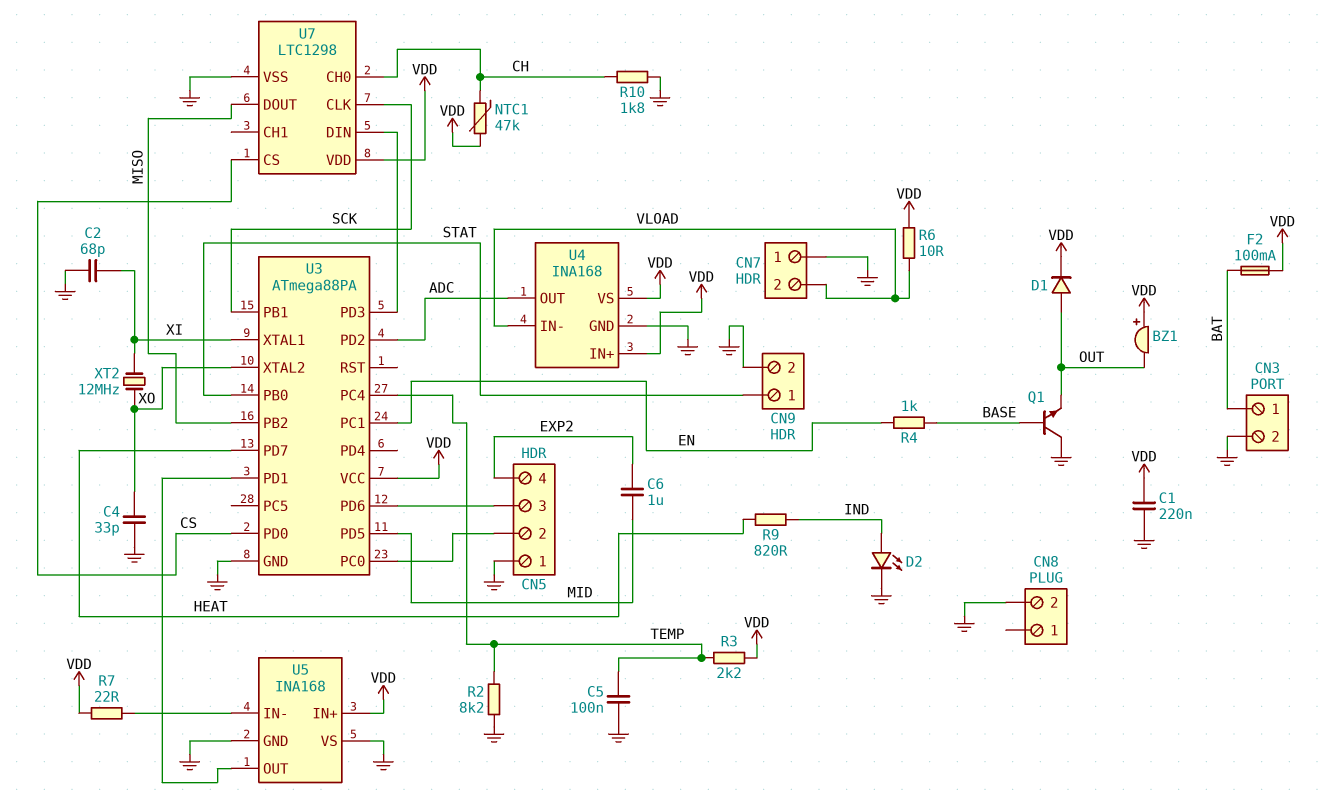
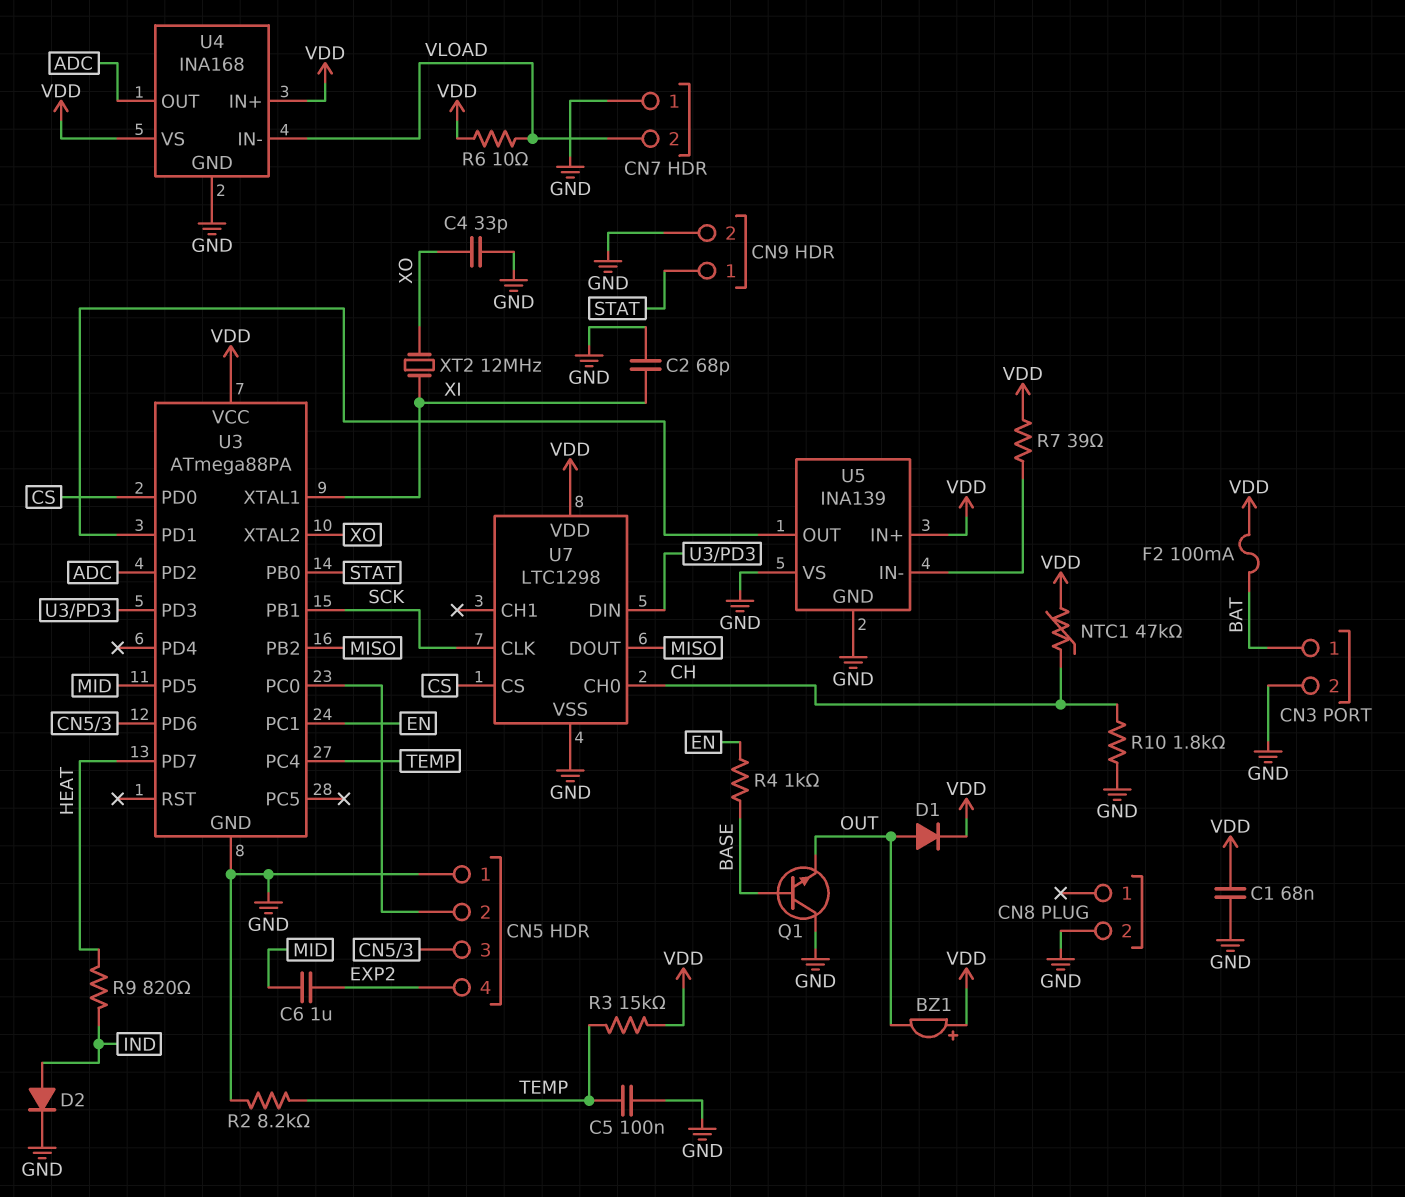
C1: 220nF (GND, VDD) -> 68nF (GND, VDD)
D2: LED (A IND, K GND) -> diode (A IND, K GND)
R3: 2.2k (TEMP, VDD) -> 15k (TEMP, VDD)
R7: 22 (U5/IN-, VDD) -> 39 (U5/IN-, VDD)
U5: INA168 -> INA139

